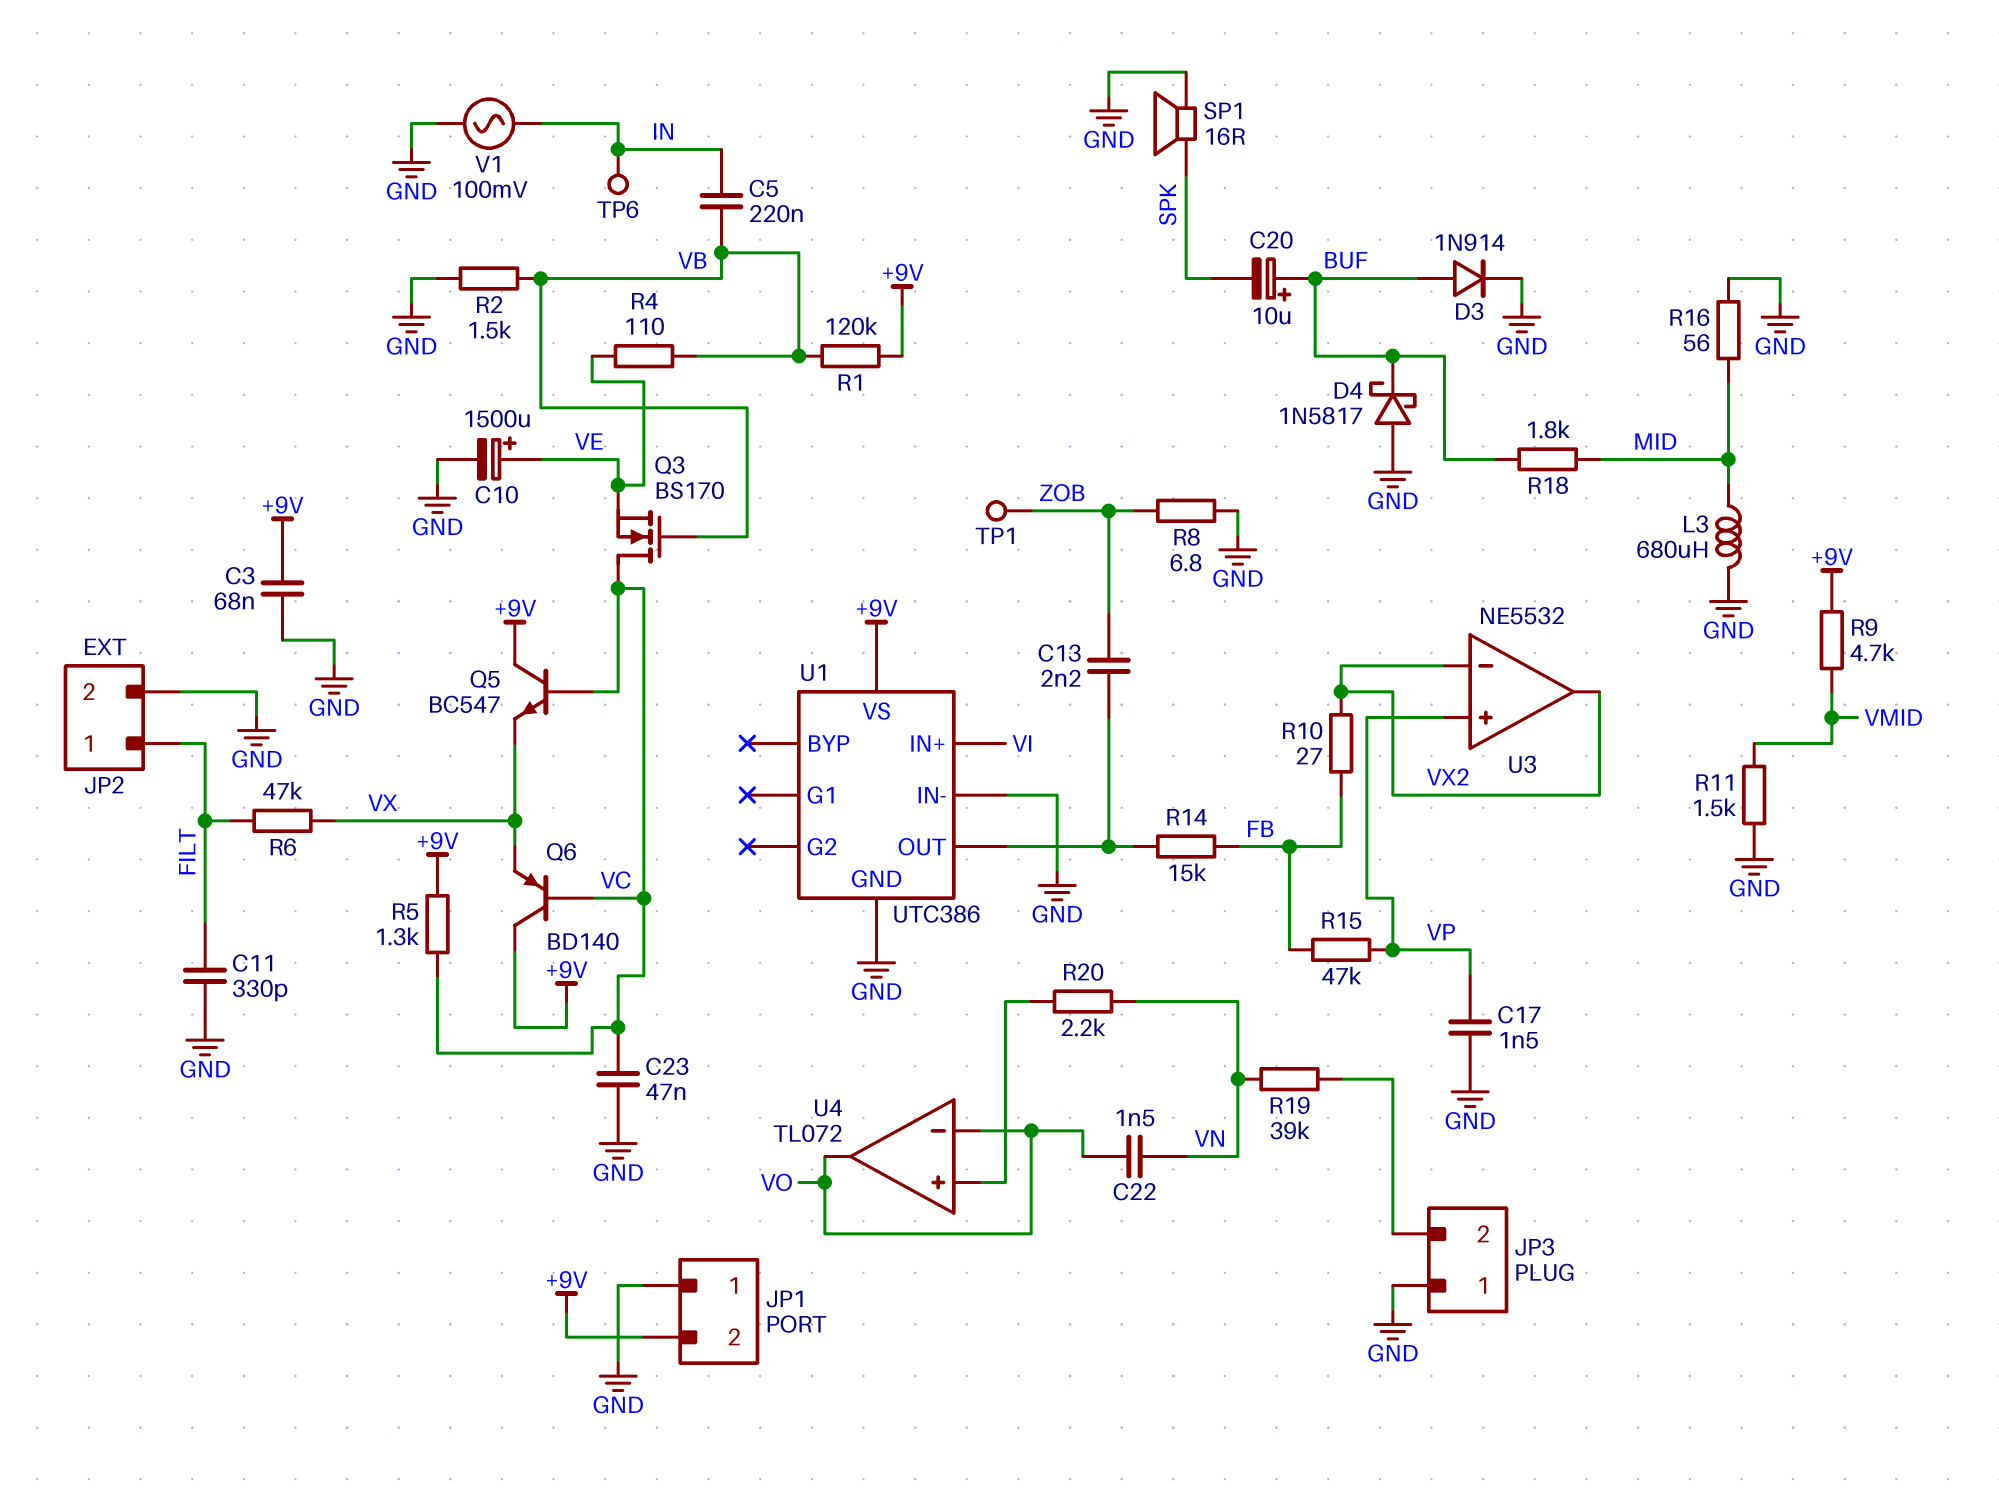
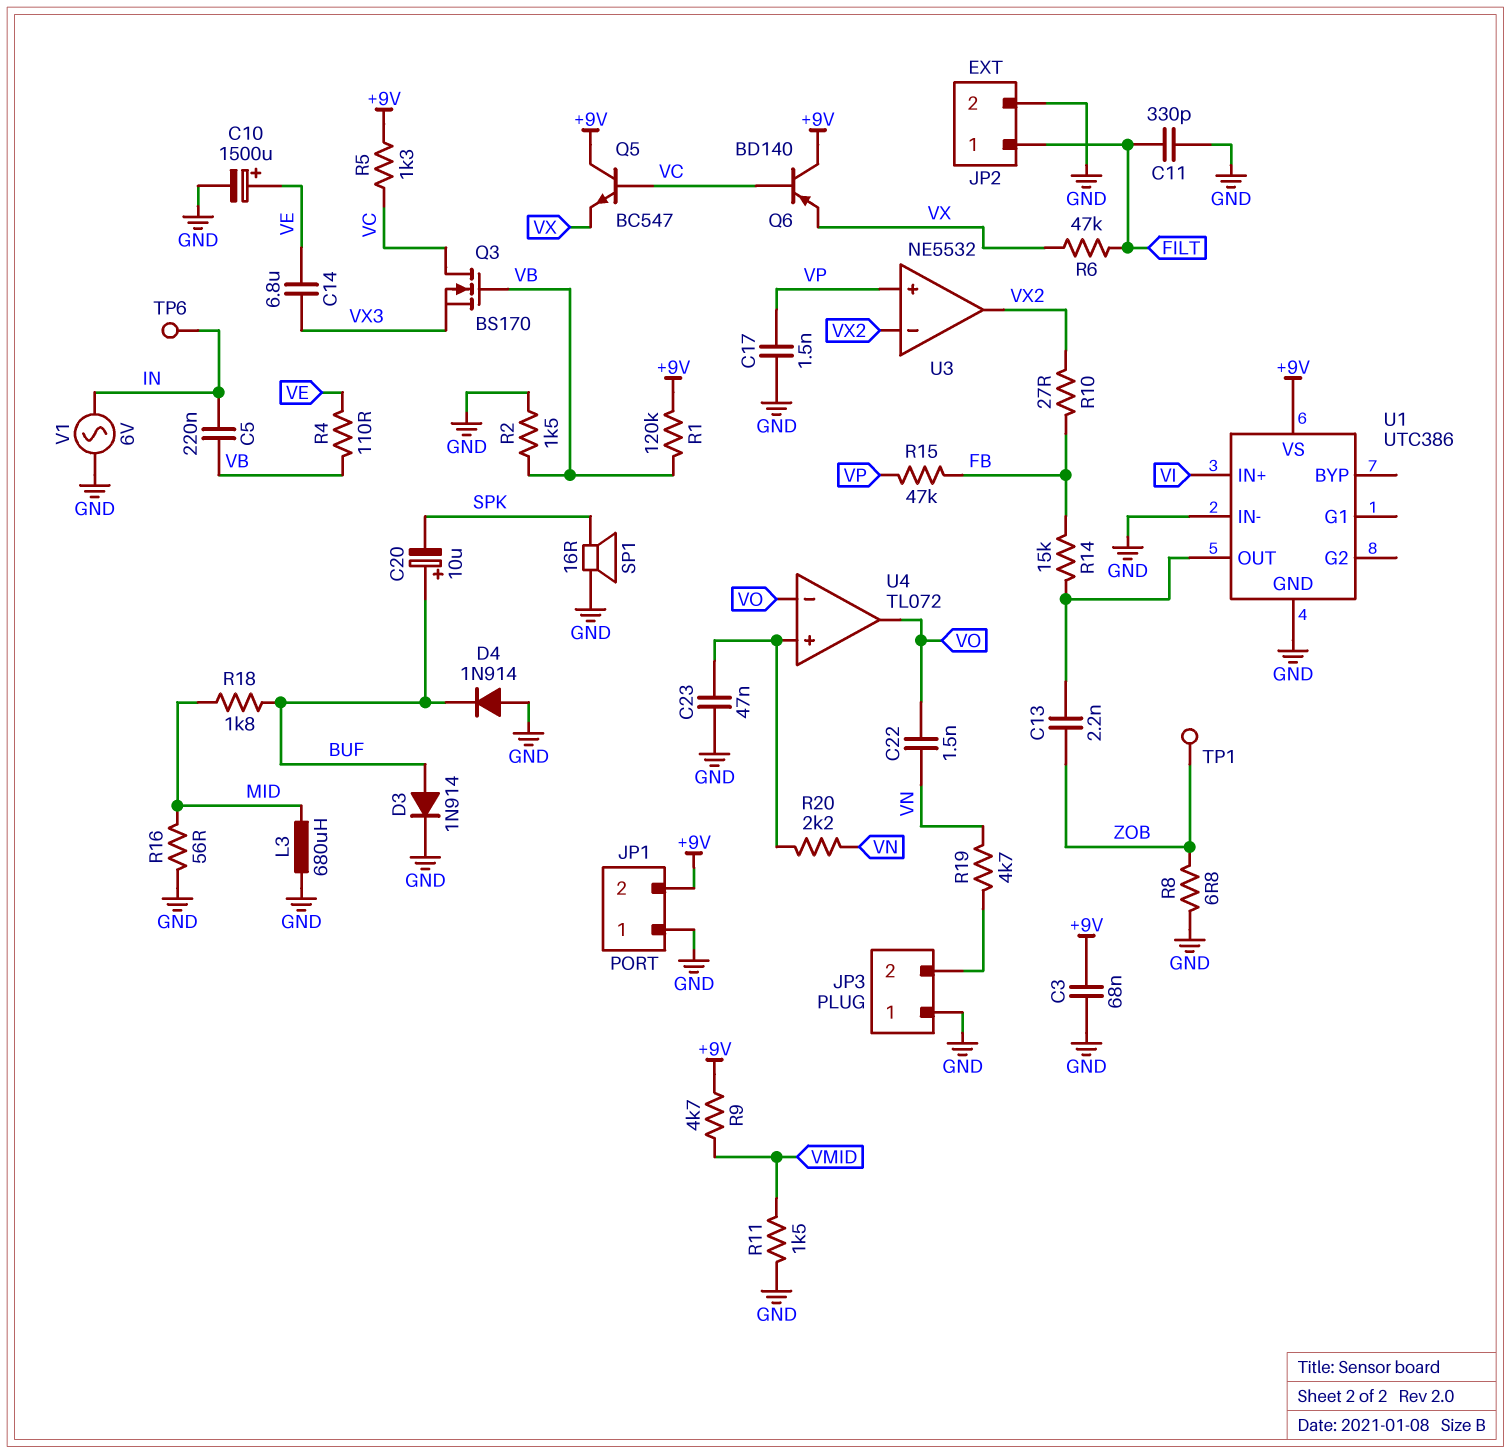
C14: none -> 6.8uF (VE, VX3)
C23: 47nF (GND, VC) -> 47nF (GND, U4/in+)
D4: schottky 1N5817 (A GND, K BUF) -> diode 1N914 (A GND, K BUF)
Q3: NMOS BS170 (G VB, D VC, S VE) -> NMOS BS170 (G VB, D VC, S VX3)
R19: 39k (JP3/2, VN) -> 4.7k (JP3/2, VN)
V1: AC 100mV (GND, IN) -> AC 6V (GND, IN)

